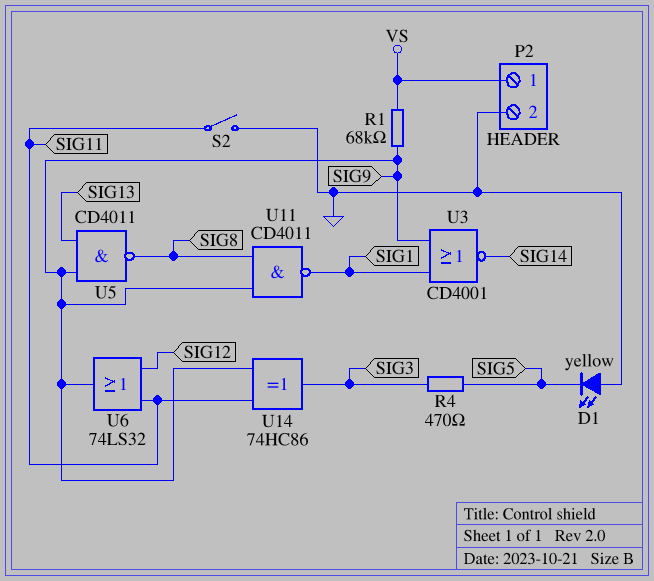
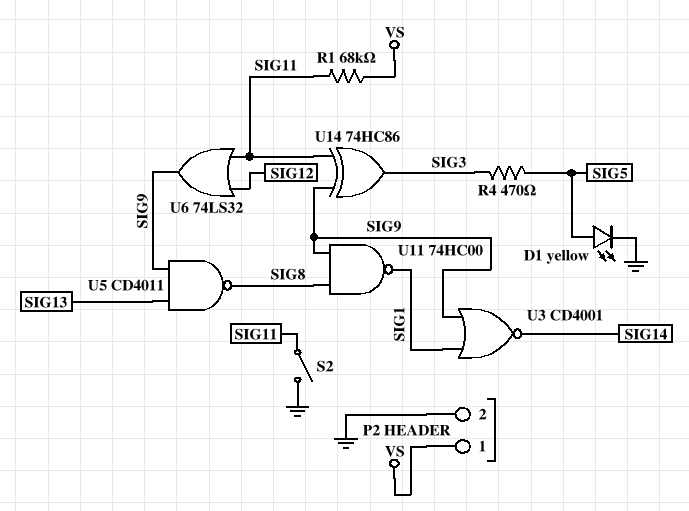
D1: LED yellow (A GND, K SIG5) -> LED yellow (A SIG5, K GND)
R1: 68k (SIG9, VS) -> 68k (SIG11, VS)
U11: NAND CD4011 (in SIG8, in SIG9, out SIG1) -> NAND 74HC00 (in SIG8, in SIG9, out SIG1)

